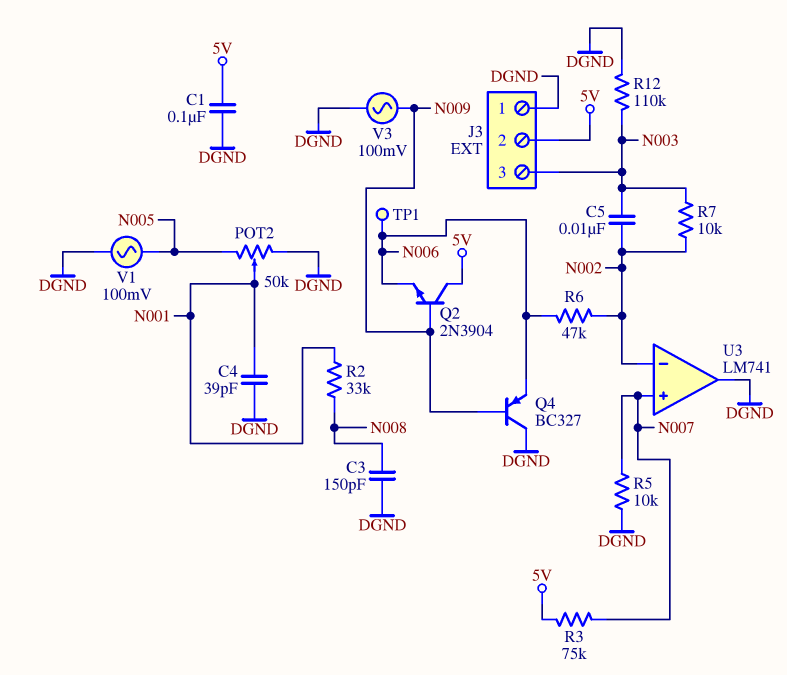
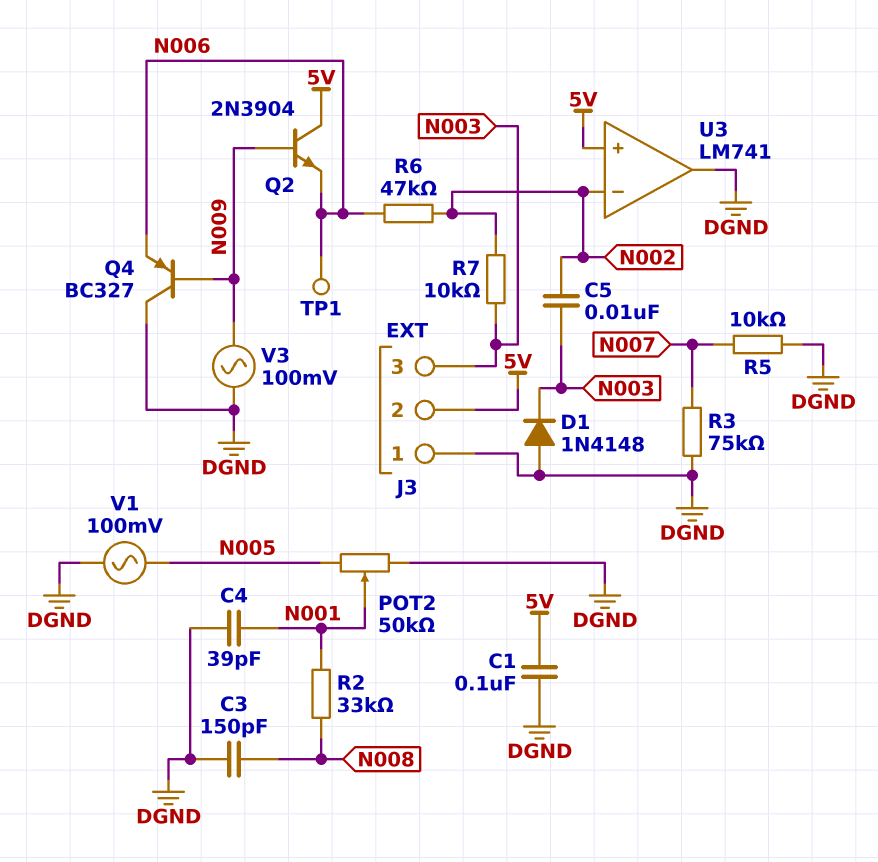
D1: none -> diode 1N4148 (A DGND, K N003)
R3: 75k (5V, N007) -> 75k (DGND, N007)
R12: 110k (DGND, N003) -> none
U3 pin in+: N007 -> 5V

